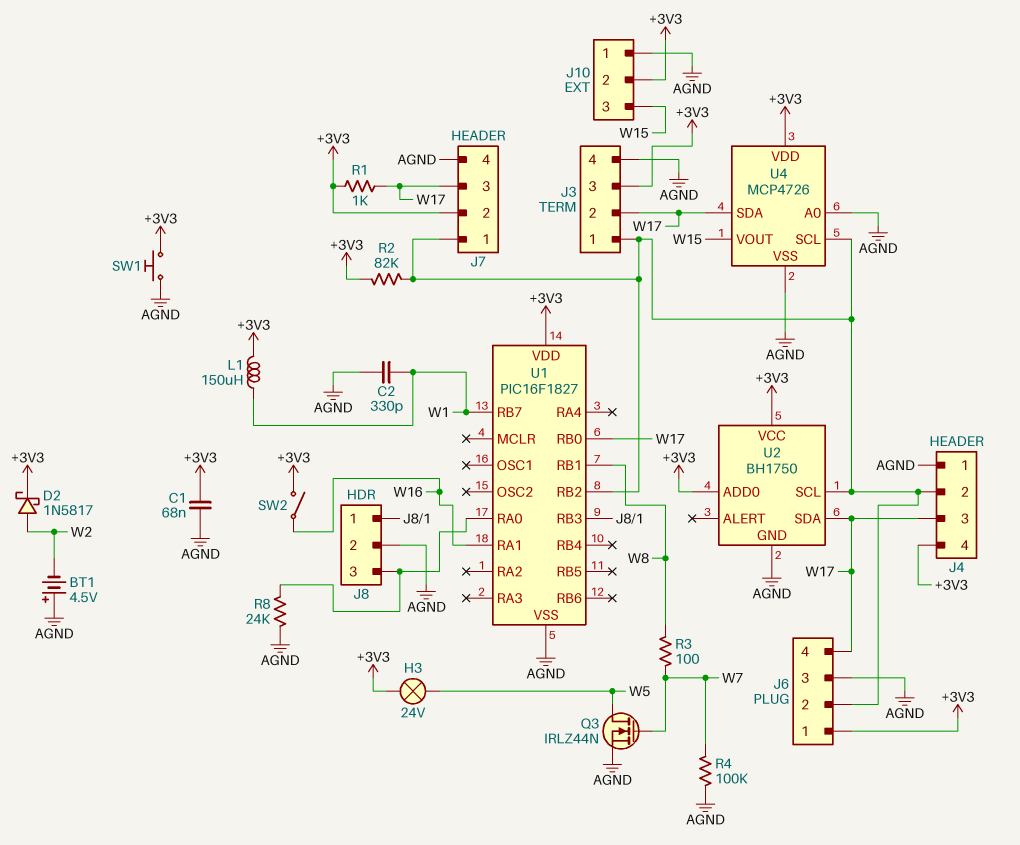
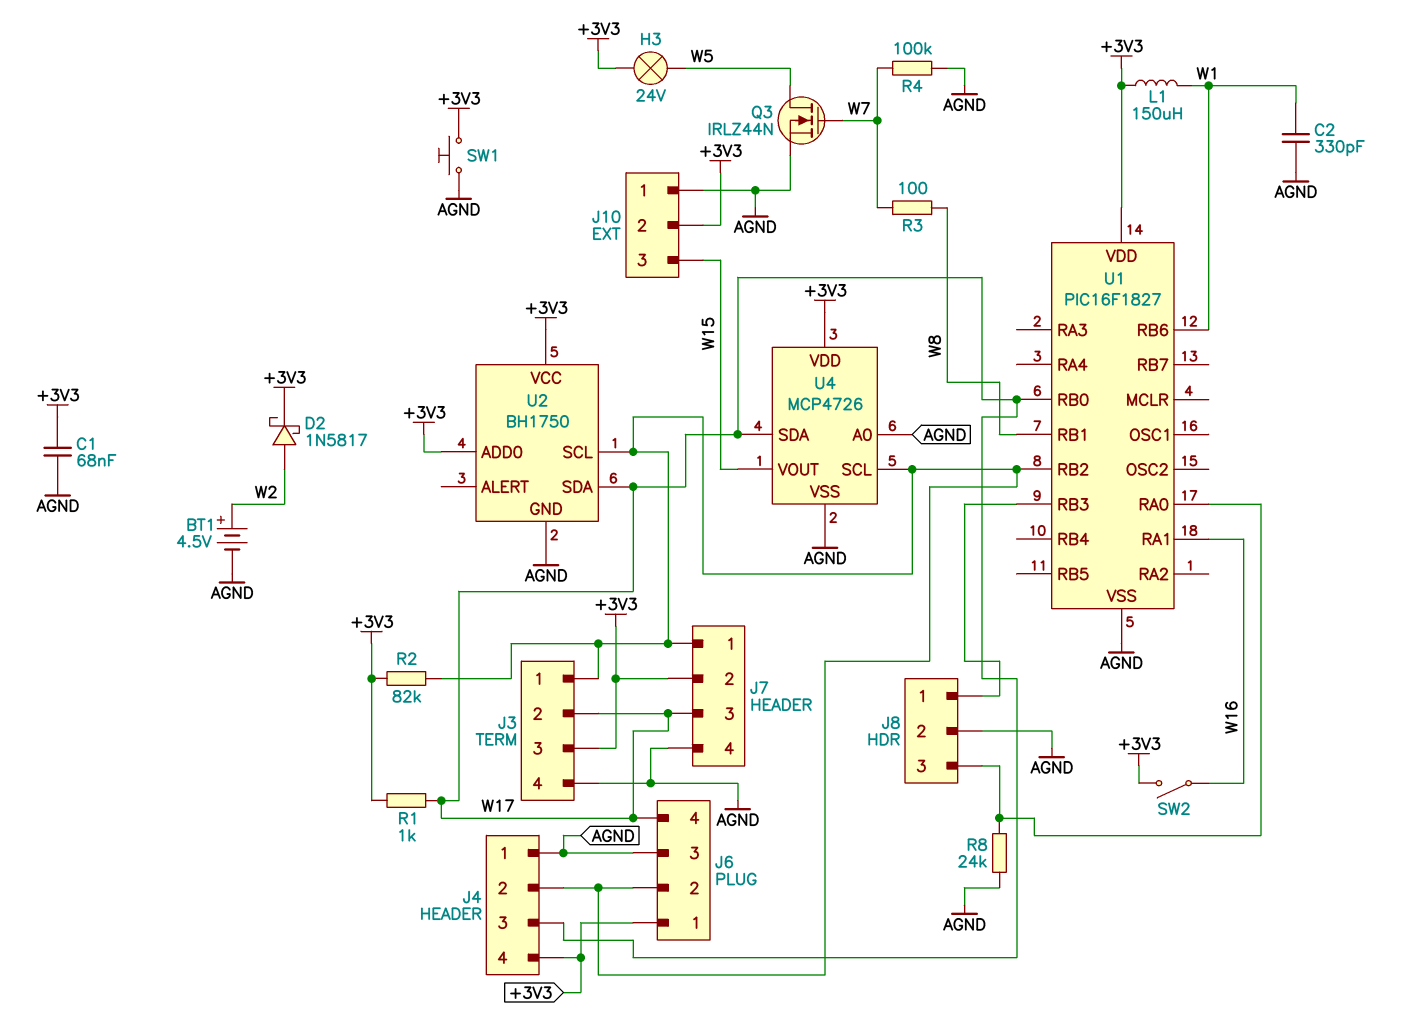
BT1: 4.5V (plus AGND, minus W2) -> 4.5V (plus W2, minus AGND)
U1 pin RB6: none -> W1
U1 pin RB7: W1 -> none

